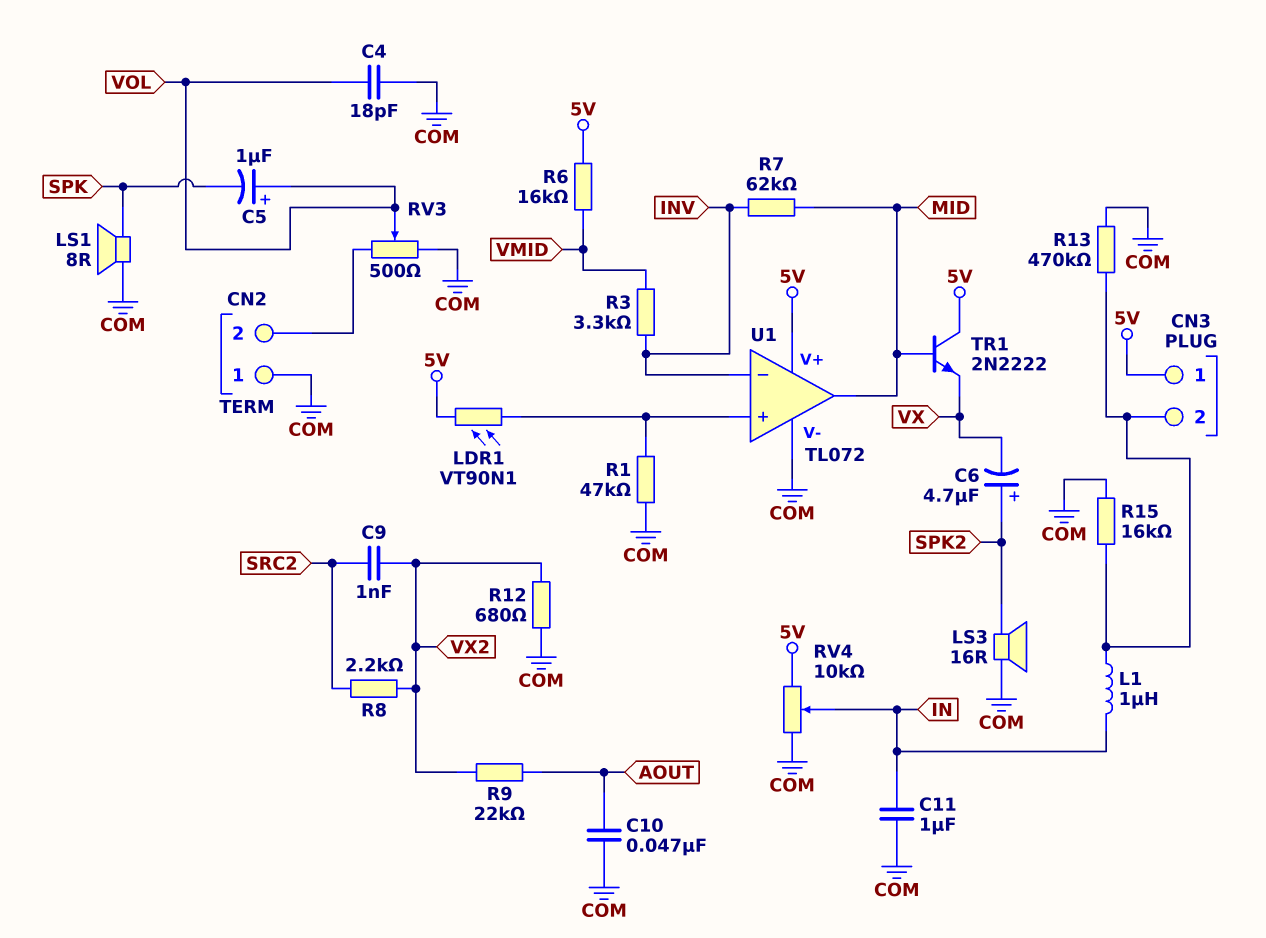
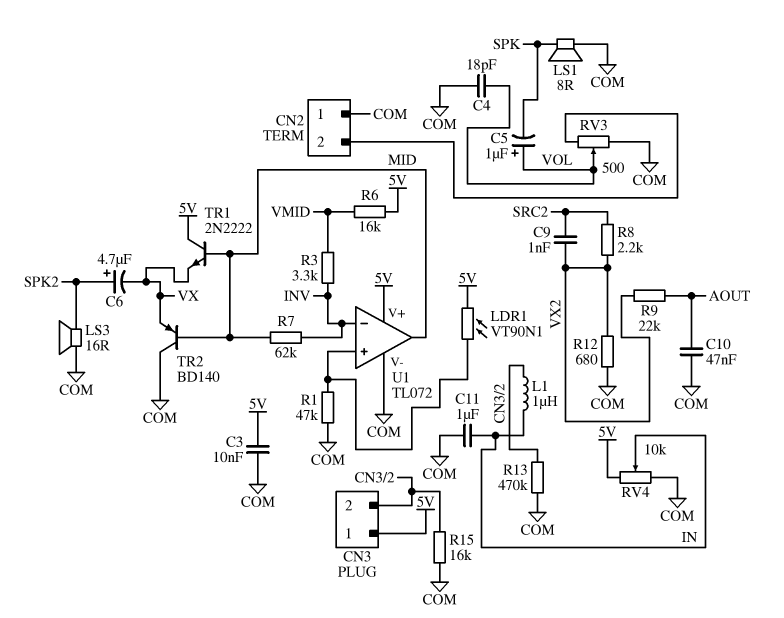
C3: none -> 10nF (5V, COM)
TR2: none -> PNP BD140 (B MID, C COM, E VX)

